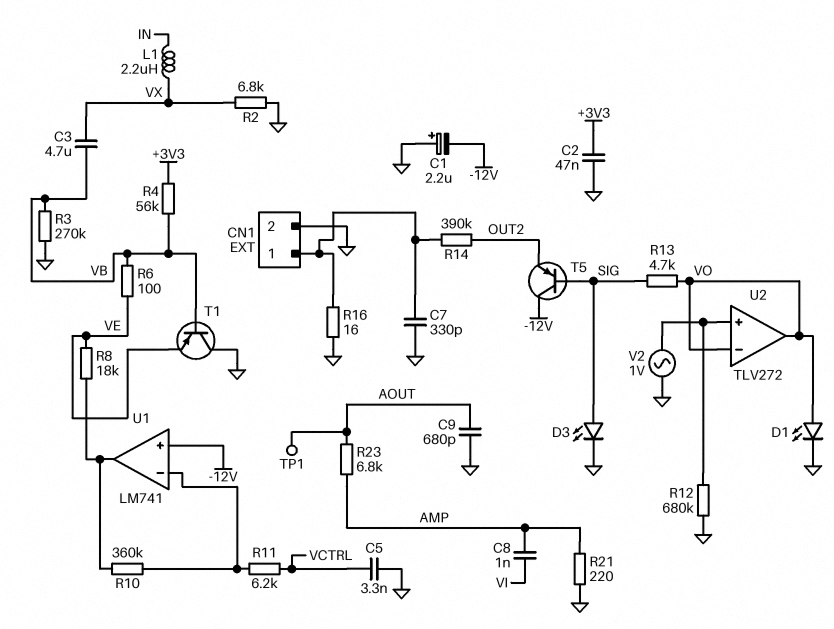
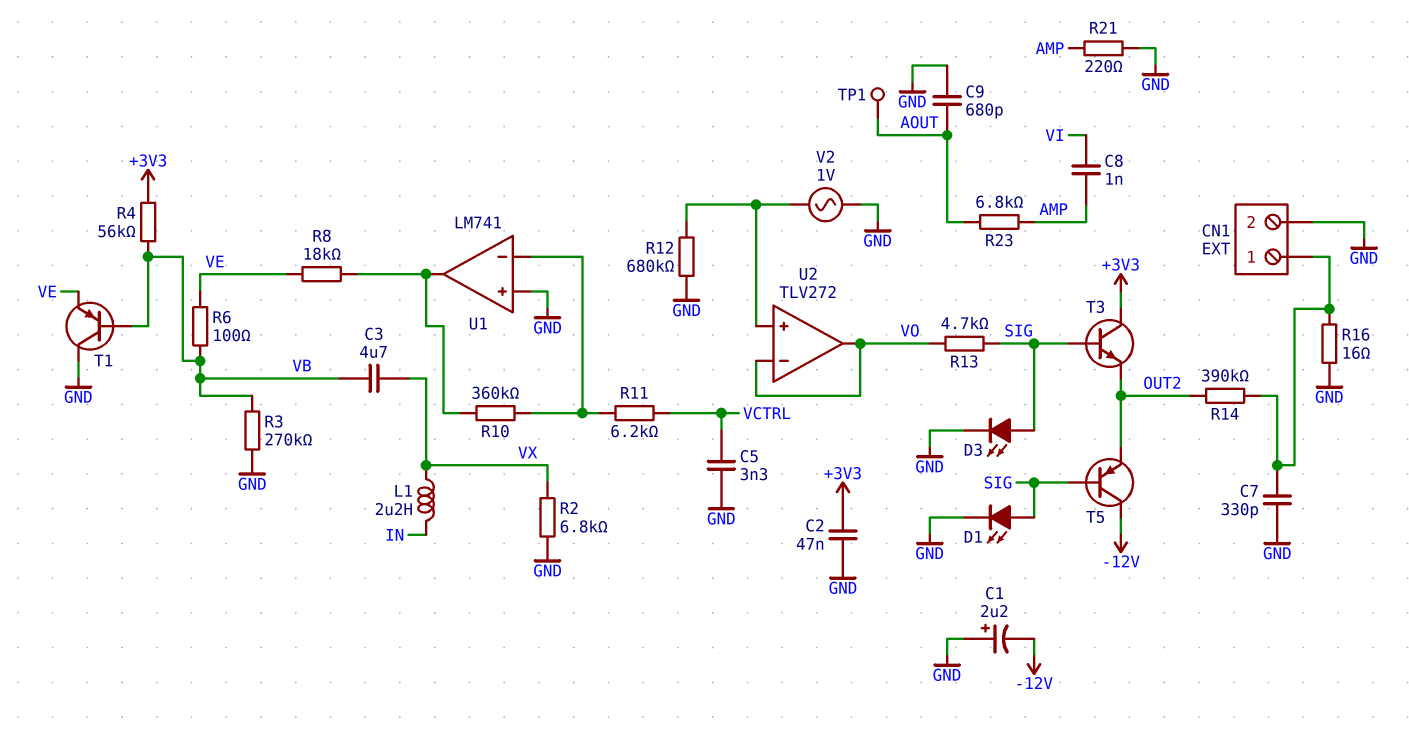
D1: LED (A VO, K GND) -> LED (A SIG, K GND)
T3: none -> NPN (B SIG, C +3V3, E OUT2)
U1 pin in+: -12V -> GND

